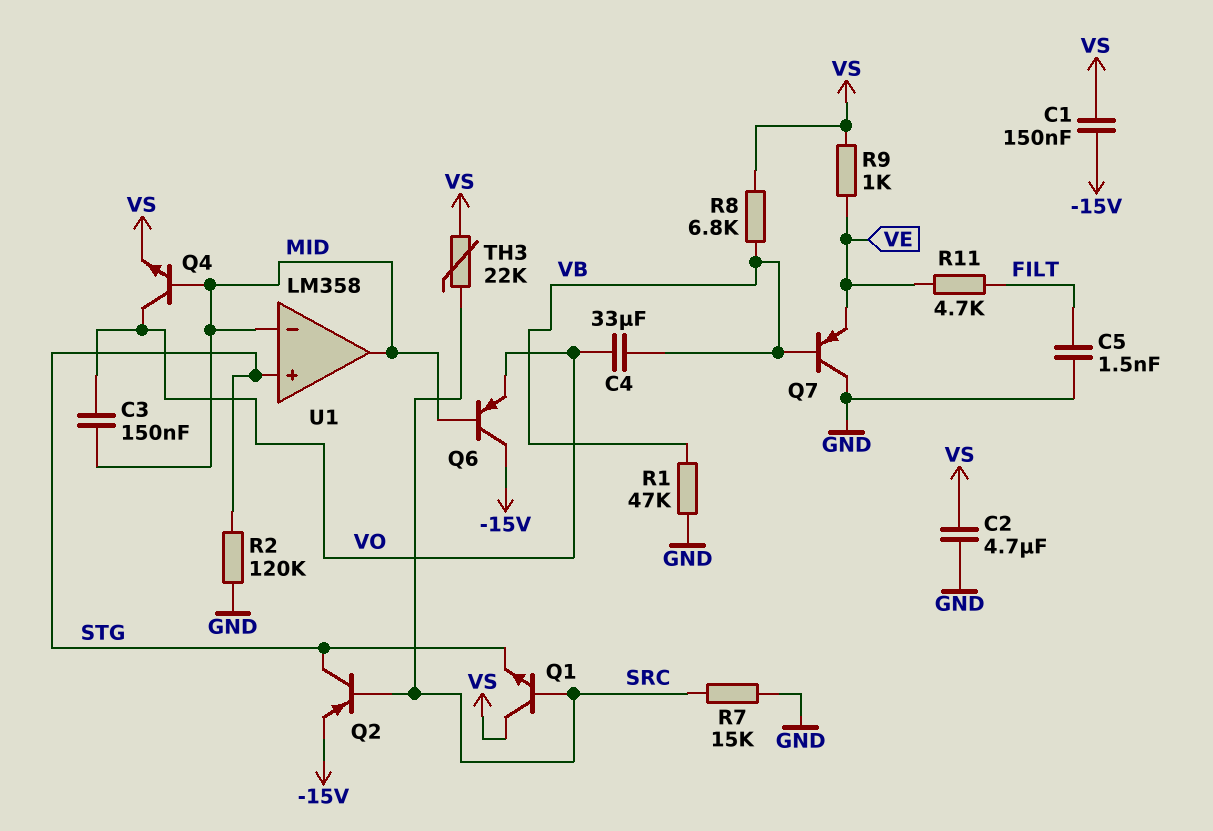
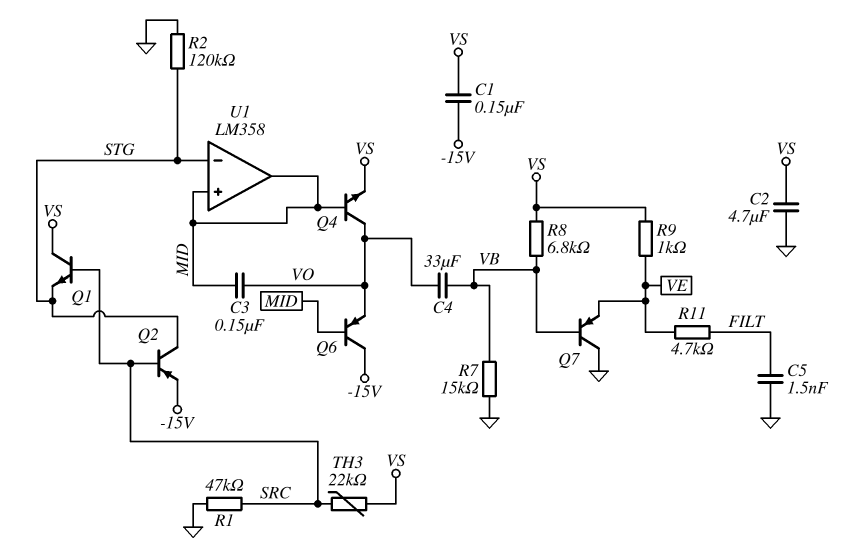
R1: 47k (GND, VB) -> 47k (GND, SRC)
R7: 15k (GND, SRC) -> 15k (GND, VB)
U1 pin in+: STG -> MID
U1 pin in-: MID -> STG

